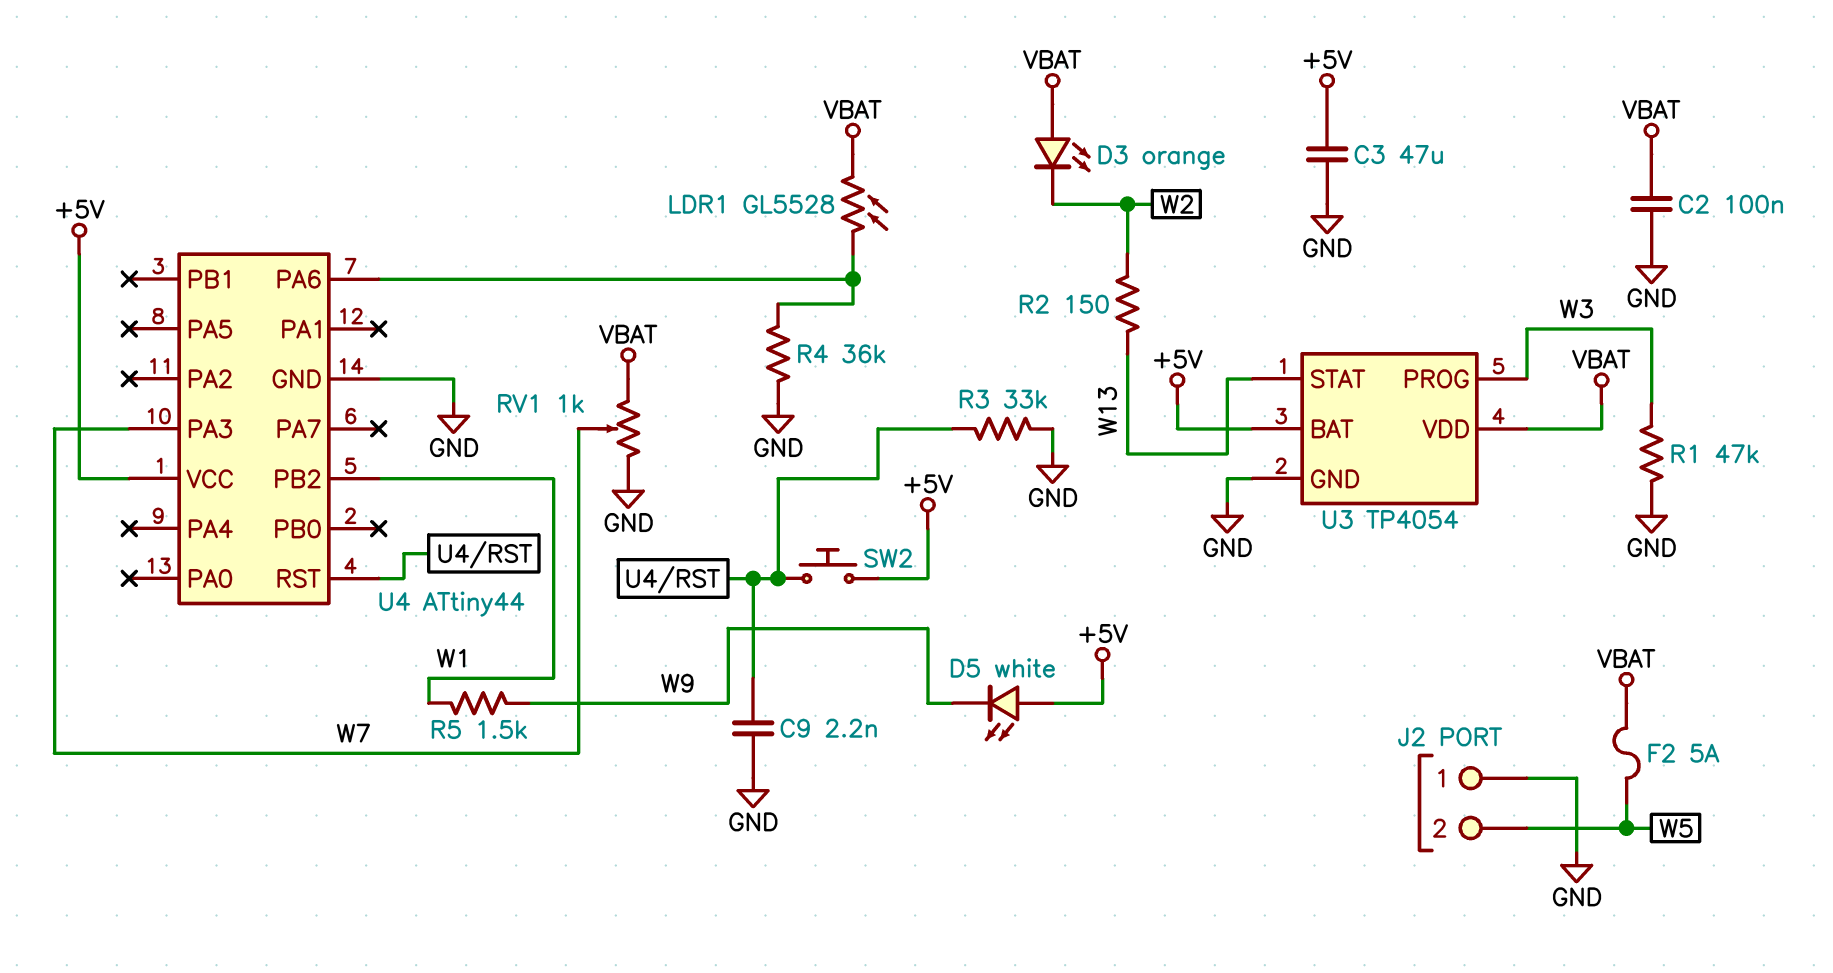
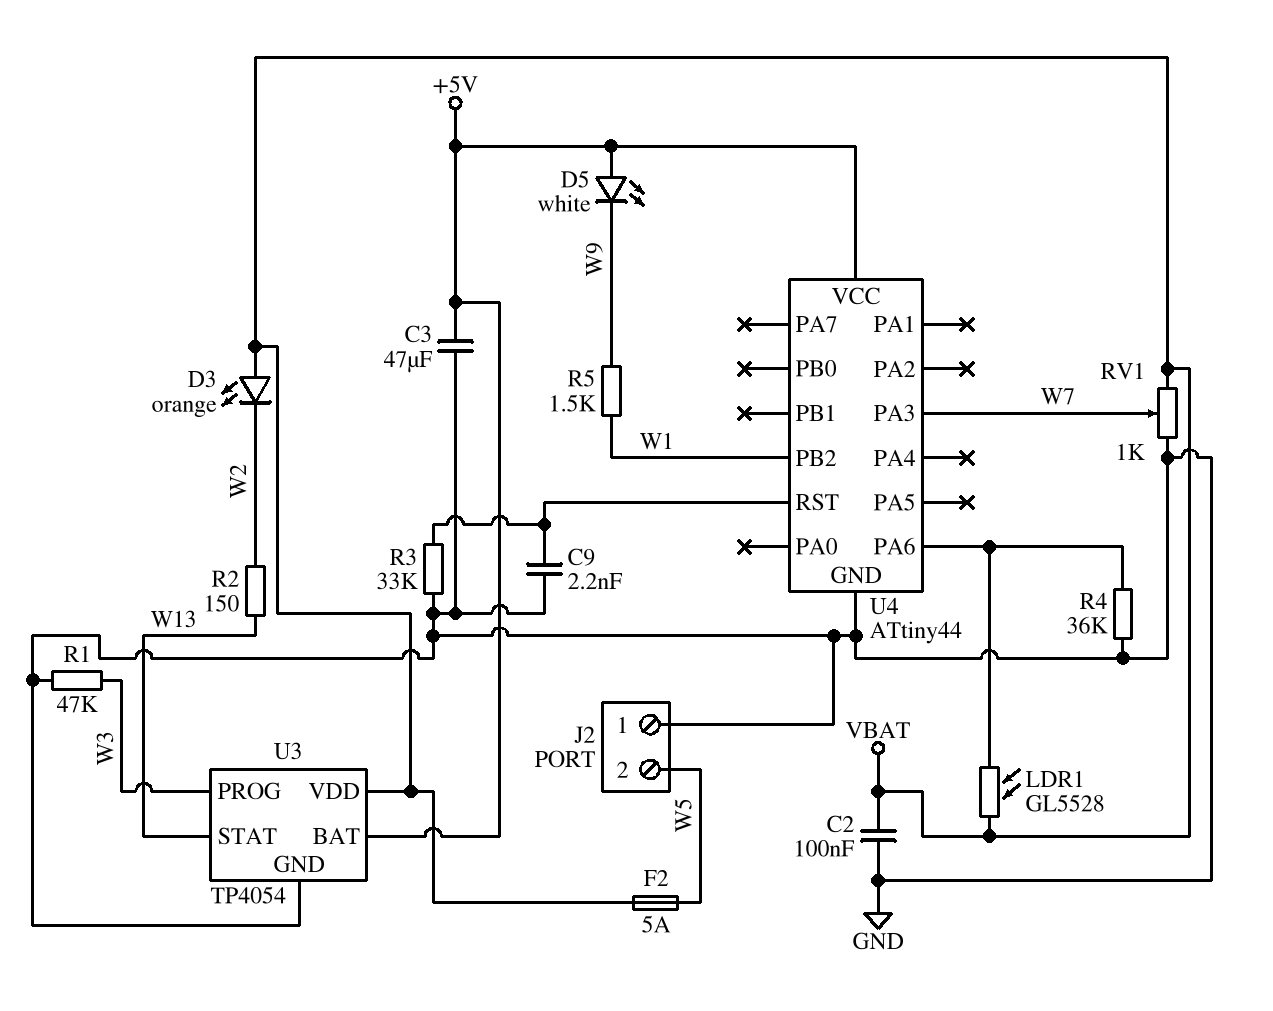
SW2: button (+5V, U4/RST) -> none

